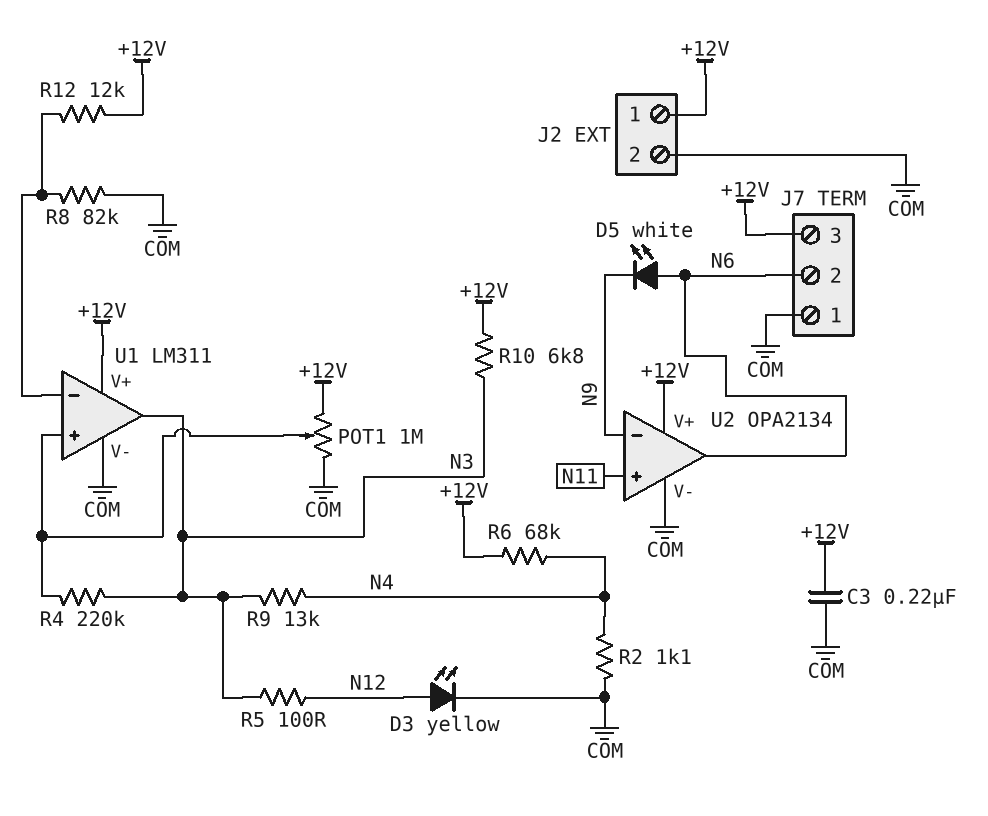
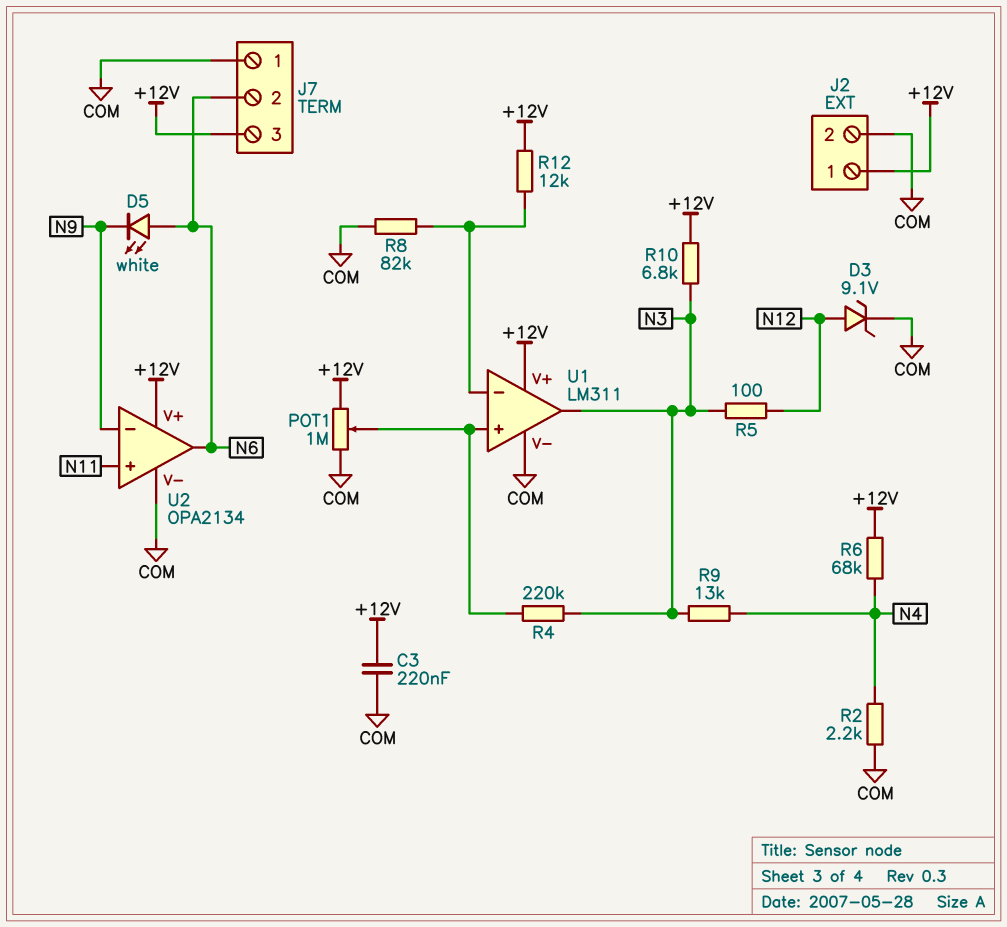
D3: LED yellow (A N12, K COM) -> zener 9.1V (A N12, K COM)
R2: 1.1k (COM, N4) -> 2.2k (COM, N4)

